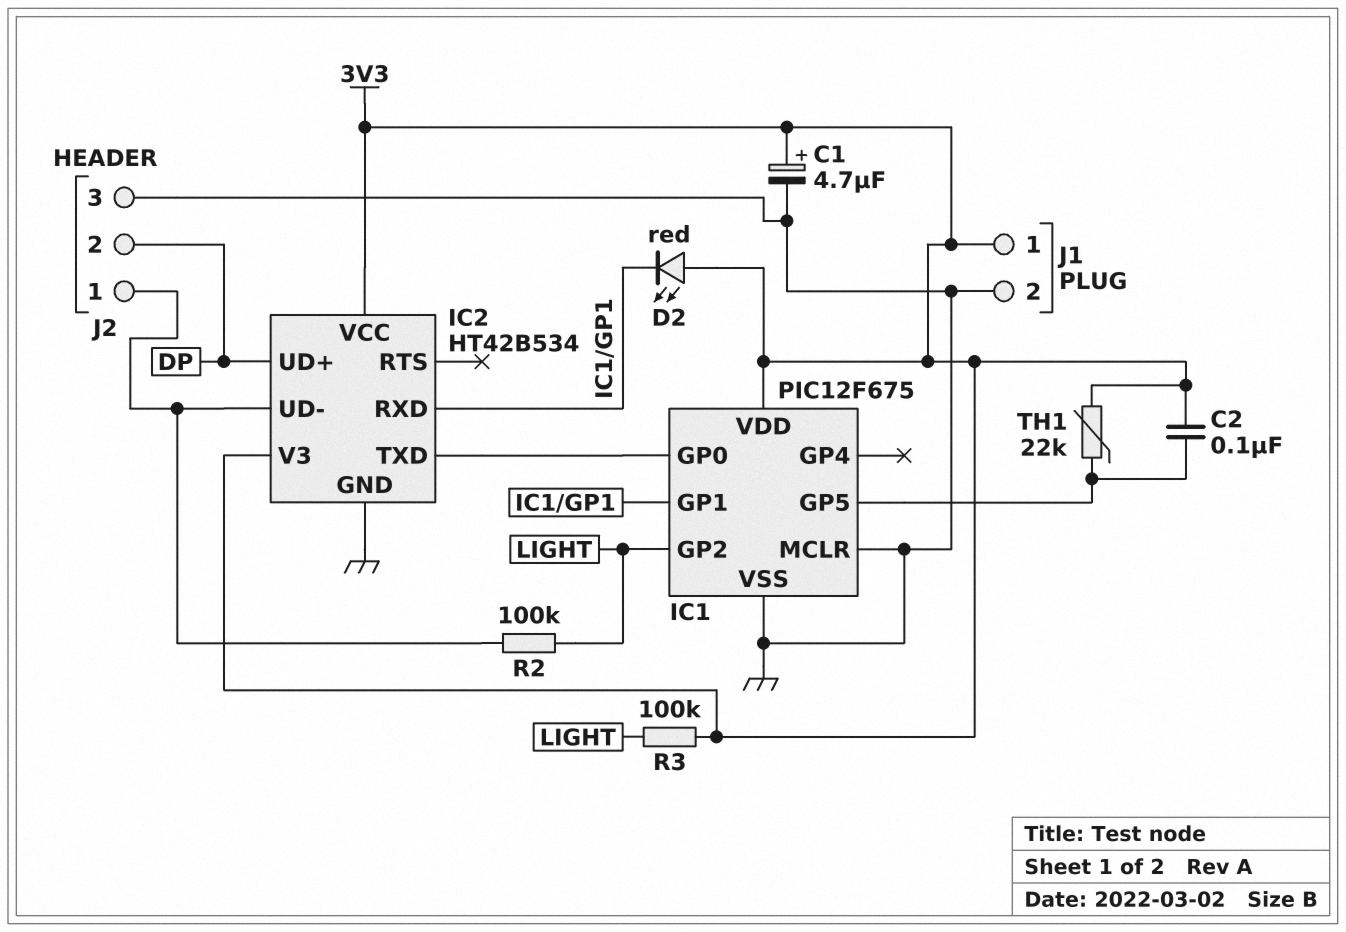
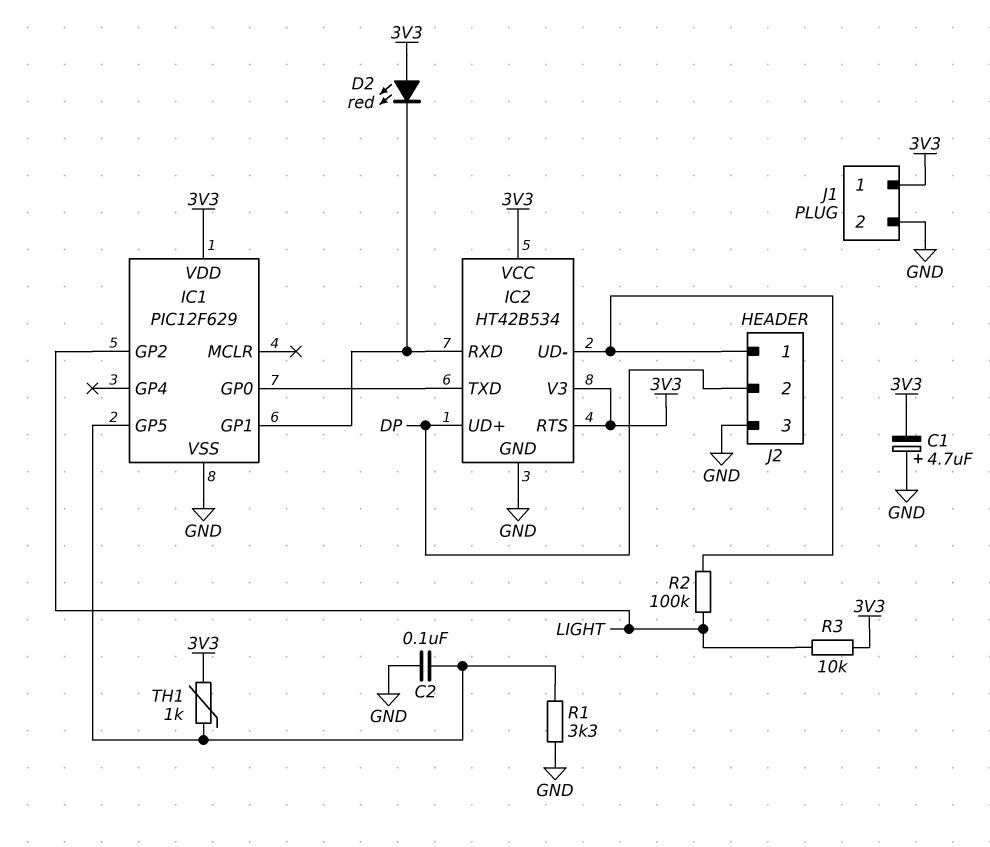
C1: 4.7uF (plus 3V3, minus GND) -> 4.7uF (plus GND, minus 3V3)
C2: 100nF (3V3, IC1/GP5) -> 100nF (GND, IC1/GP5)
IC1: PIC12F675 -> PIC12F629
IC1 pin MCLR: GND -> none
IC2 pin RTS: none -> 3V3
R1: none -> 3.3k (GND, IC1/GP5)
R3: 100k (3V3, LIGHT) -> 10k (3V3, LIGHT)
TH1: 22k (3V3, IC1/GP5) -> 1k (3V3, IC1/GP5)

